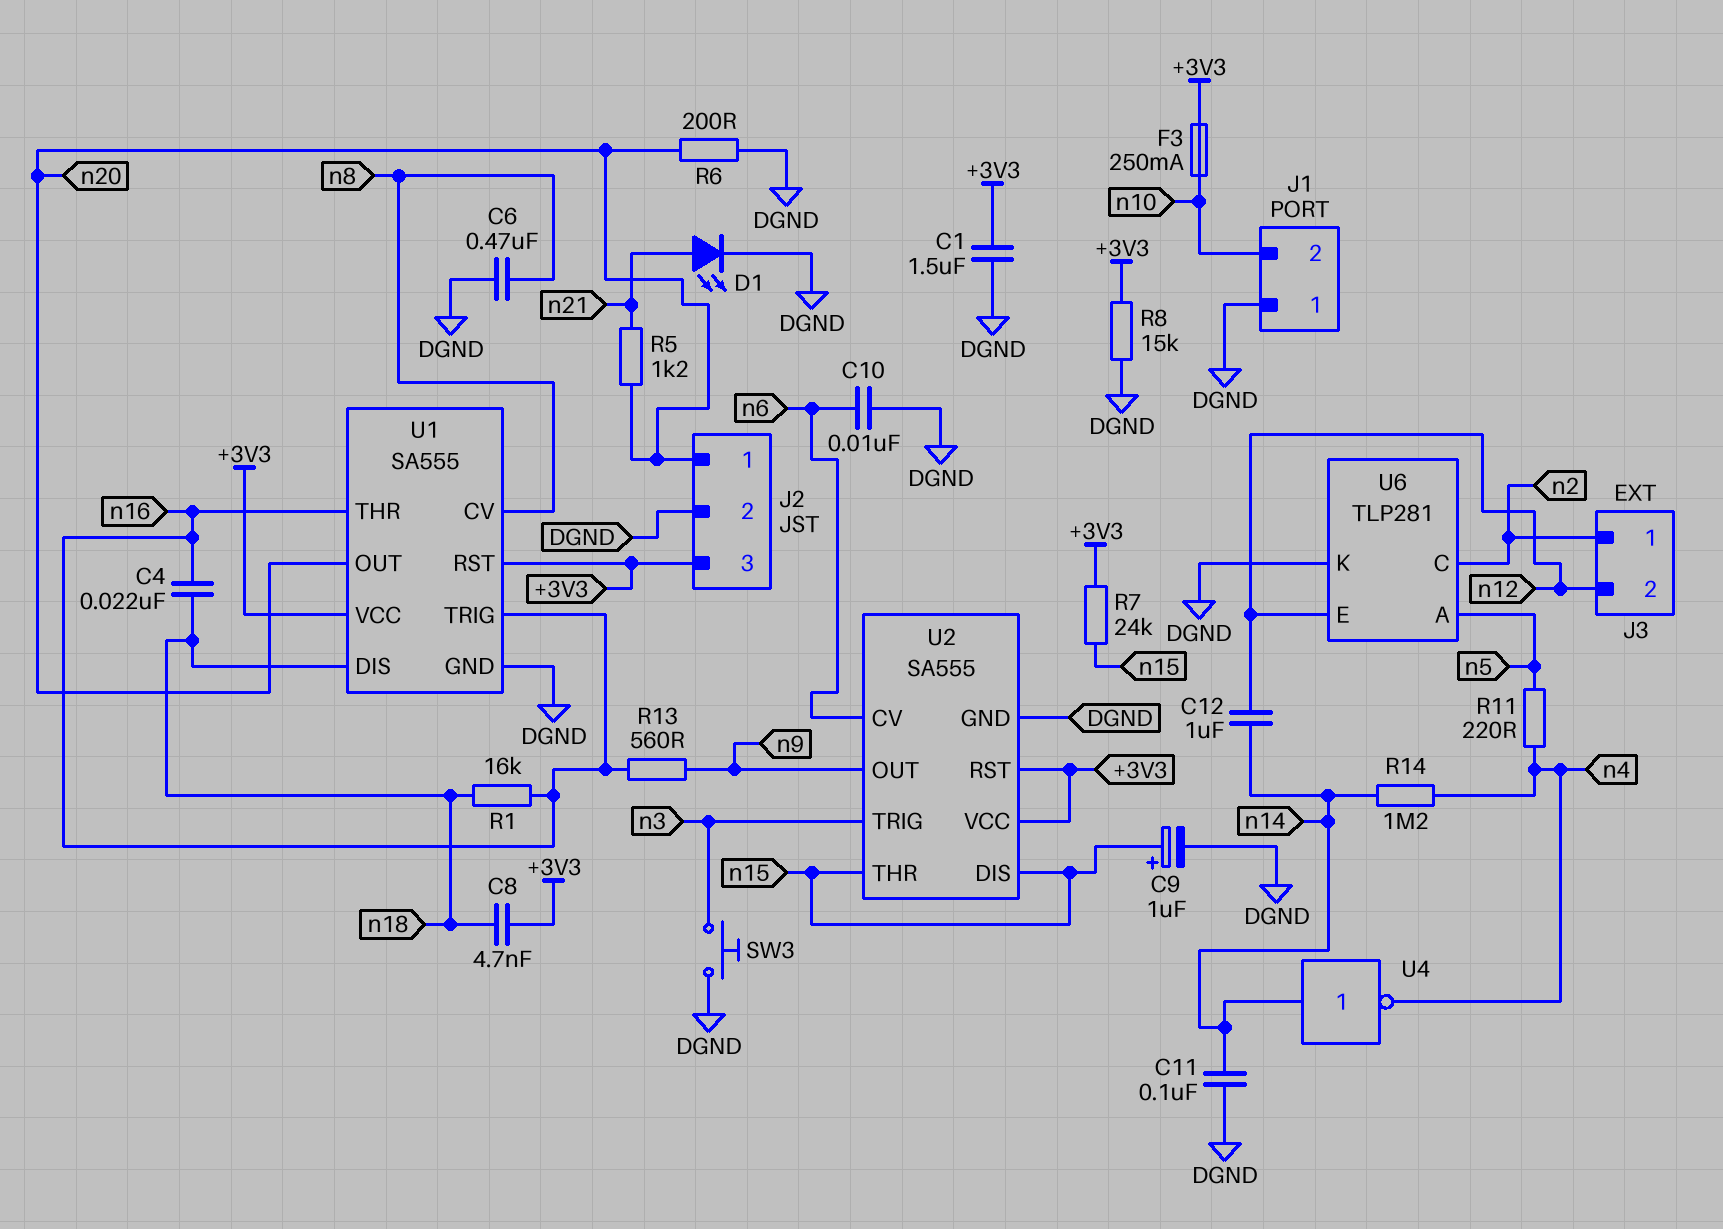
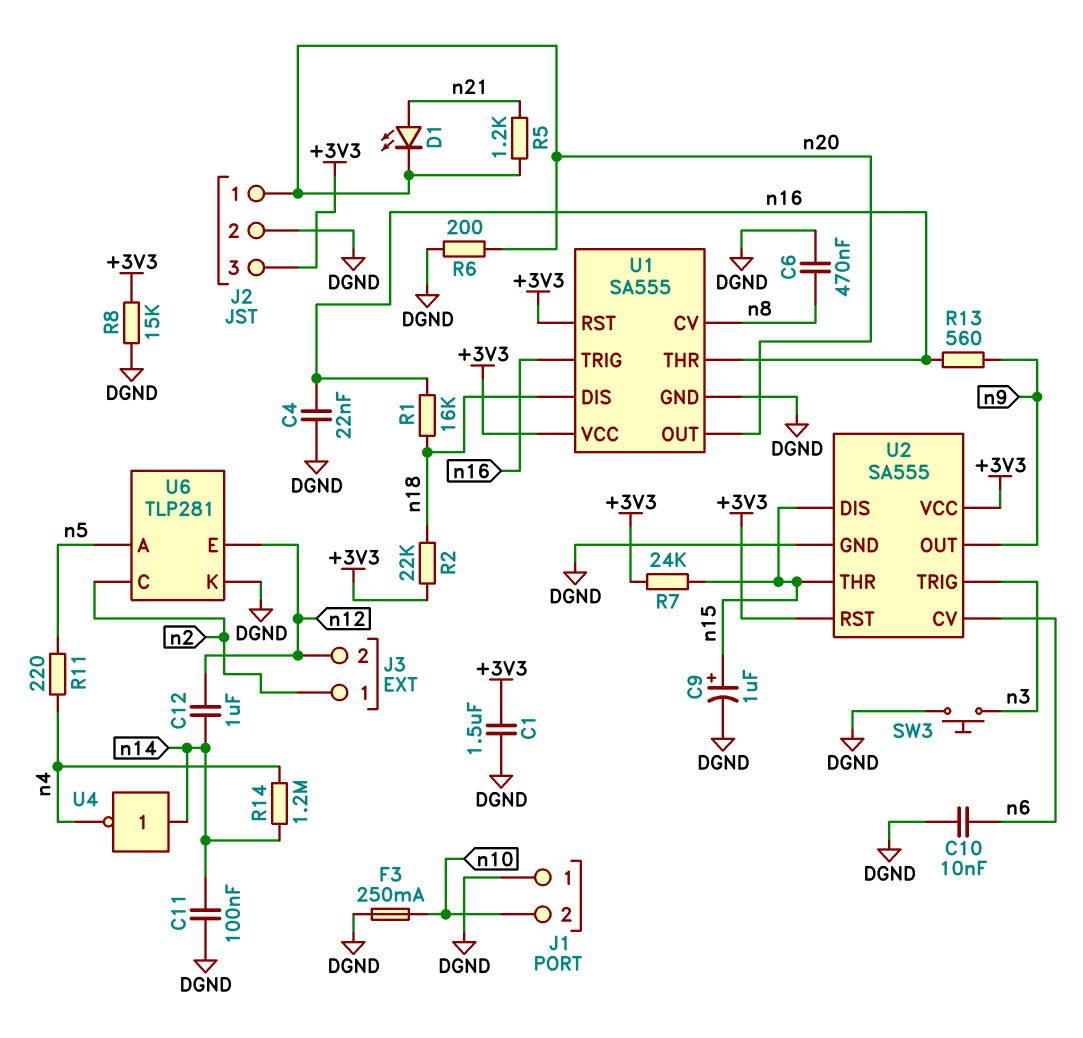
C4: 22nF (n16, n18) -> 22nF (DGND, n16)
C8: 4.7nF (+3V3, n18) -> none
D1: LED (A n21, K DGND) -> LED (A n21, K n20)
F3: 250mA (+3V3, n10) -> 250mA (DGND, n10)
R2: none -> 22k (+3V3, n18)

